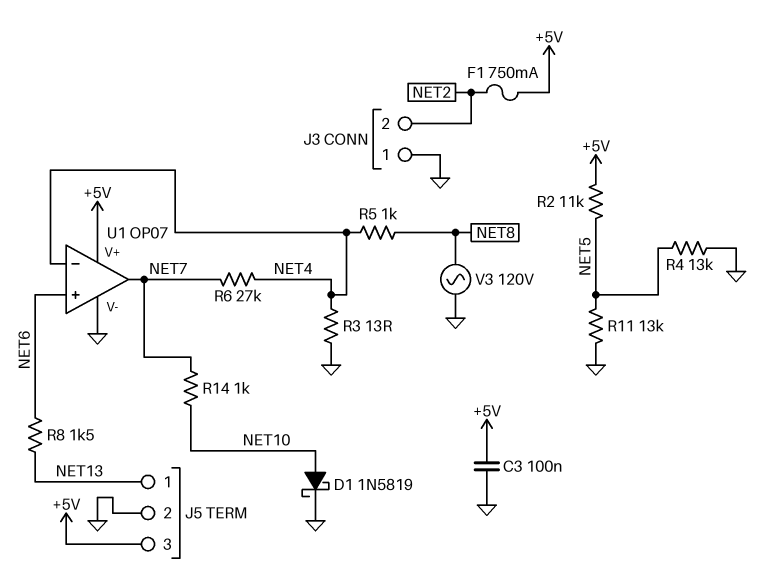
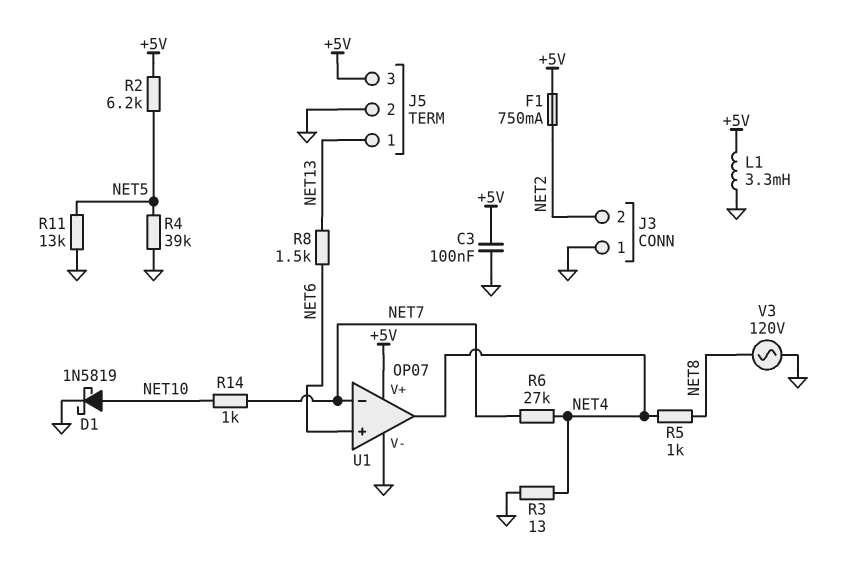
L1: none -> 3.3mH (+5V, GND)
R2: 11k (+5V, NET5) -> 6.2k (+5V, NET5)
R4: 13k (GND, NET5) -> 39k (GND, NET5)
U1 pin in-: NET4 -> NET7
U1 pin out: NET7 -> NET4

